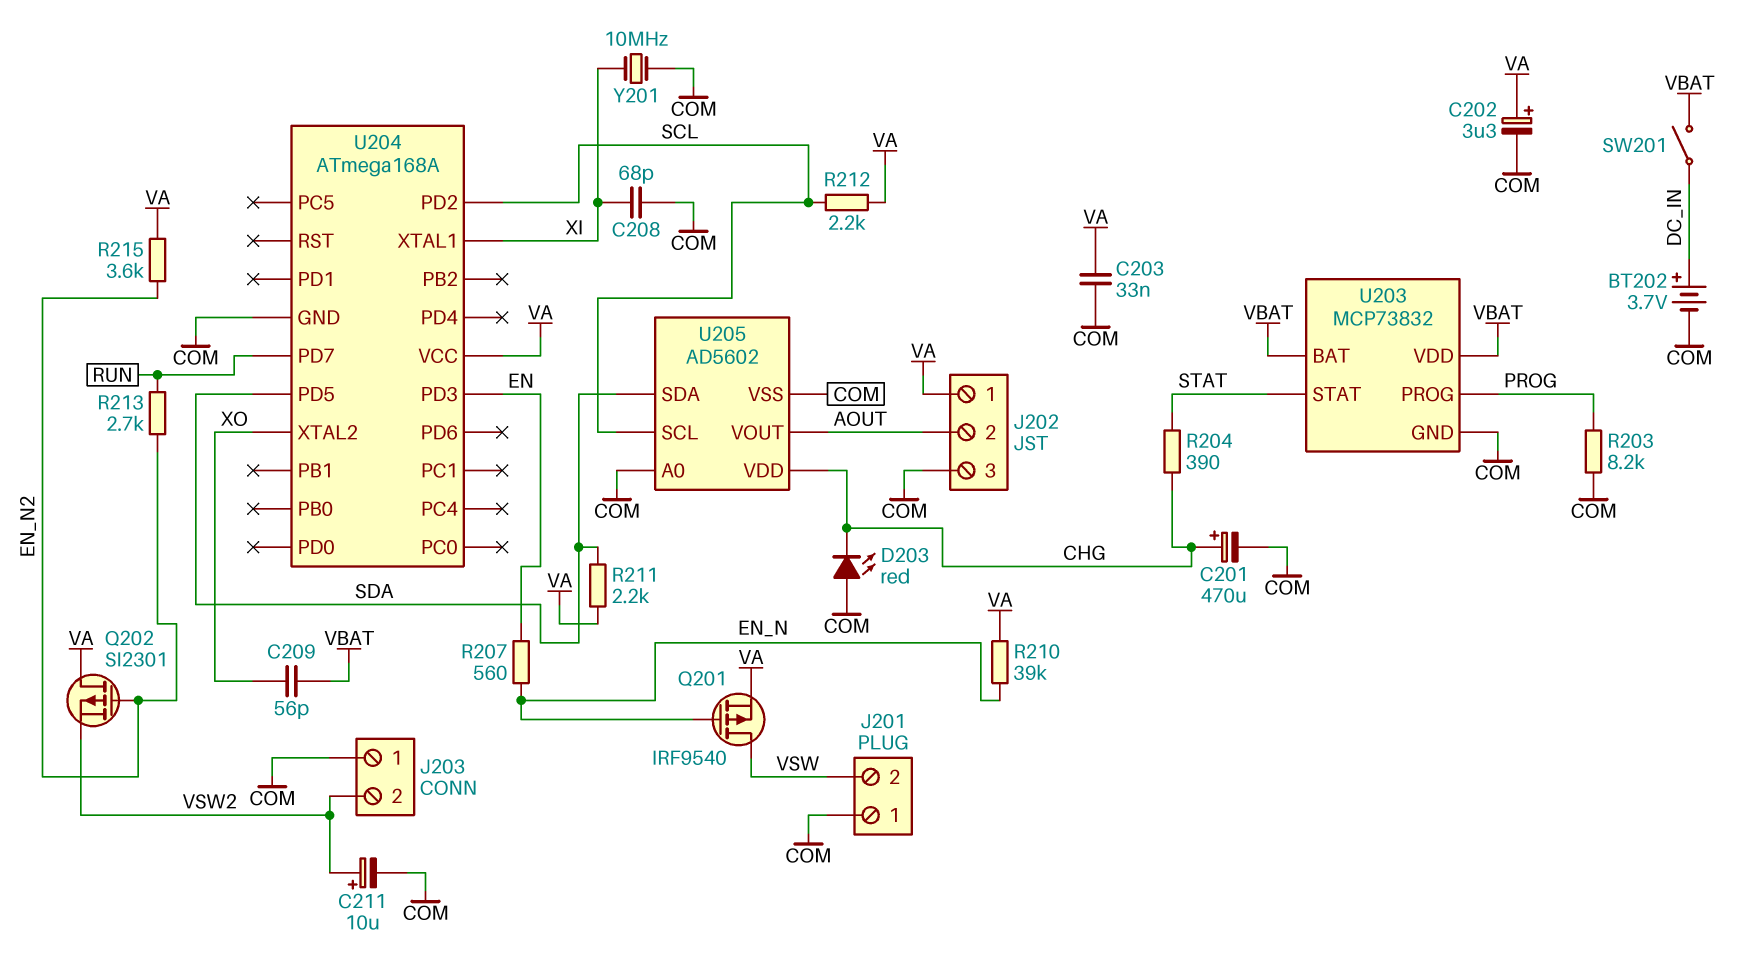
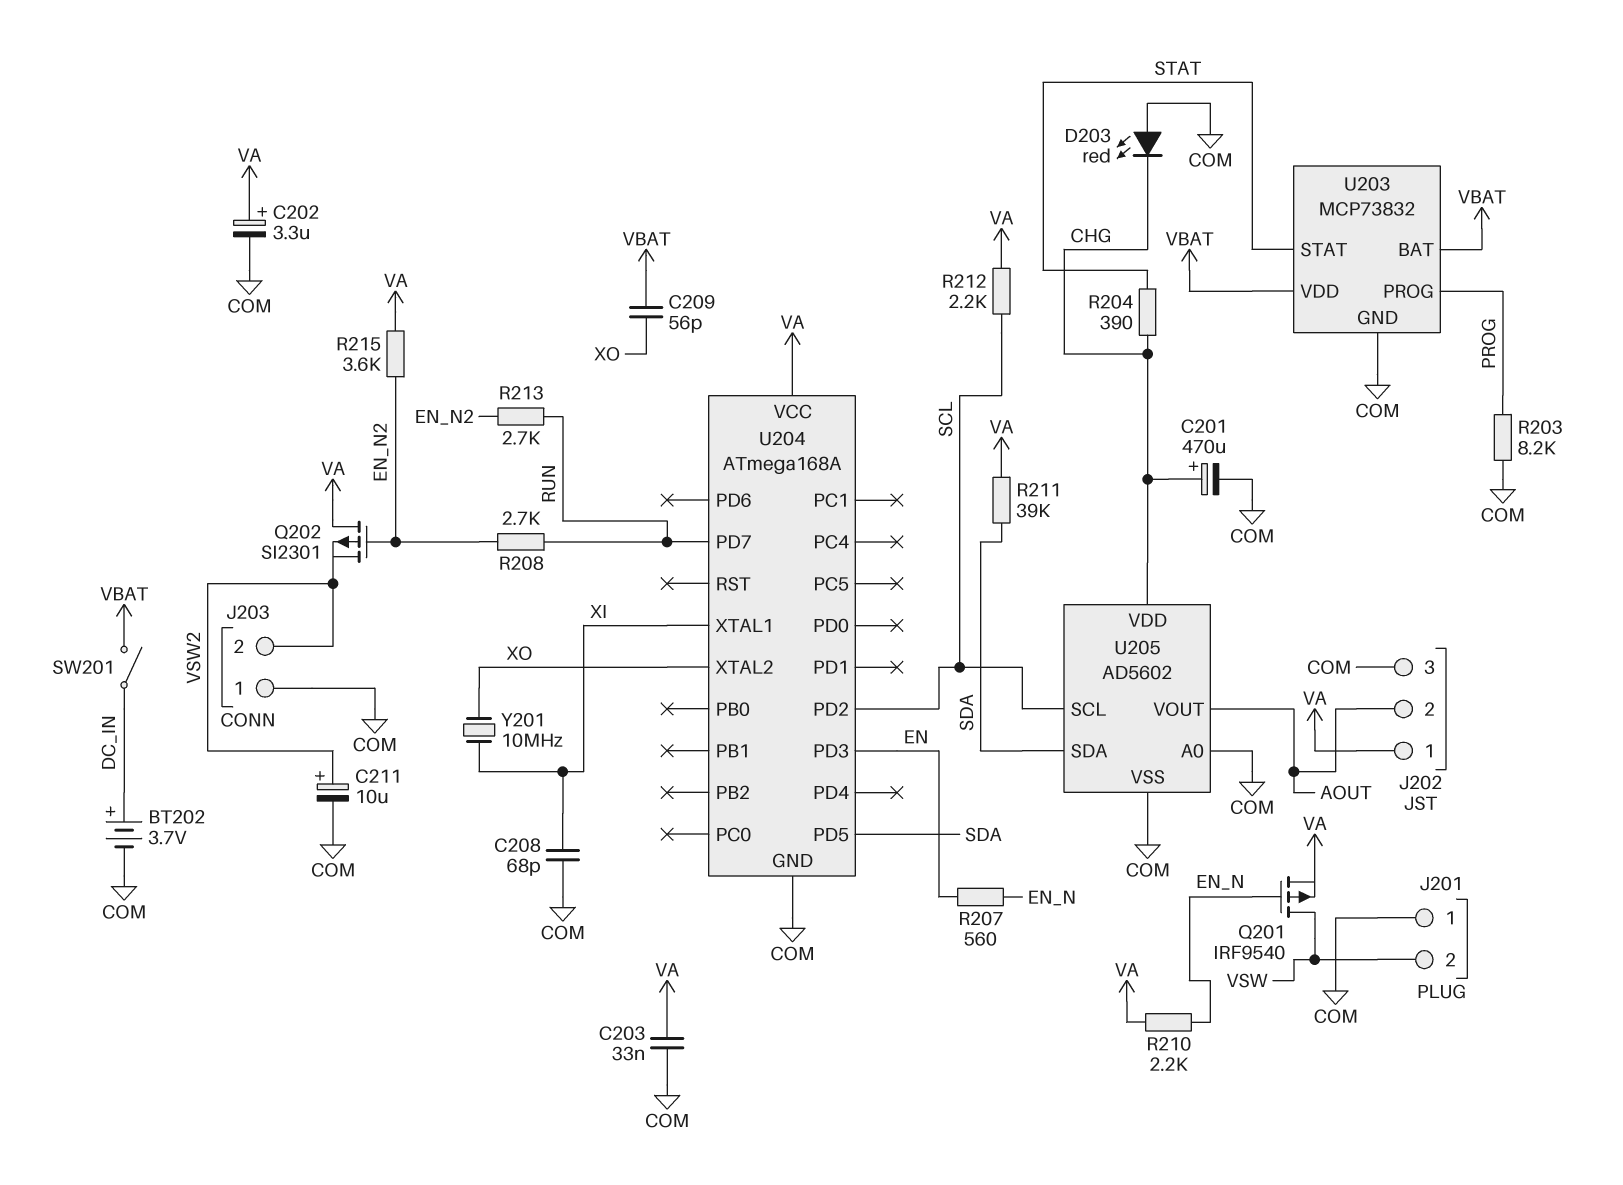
R208: none -> 2.7k (EN_N2, RUN)
R210: 39k (EN_N, VA) -> 2.2k (EN_N, VA)
R211: 2.2k (SDA, VA) -> 39k (SDA, VA)
Y201: 10MHz (COM, XI) -> 10MHz (XI, XO)

